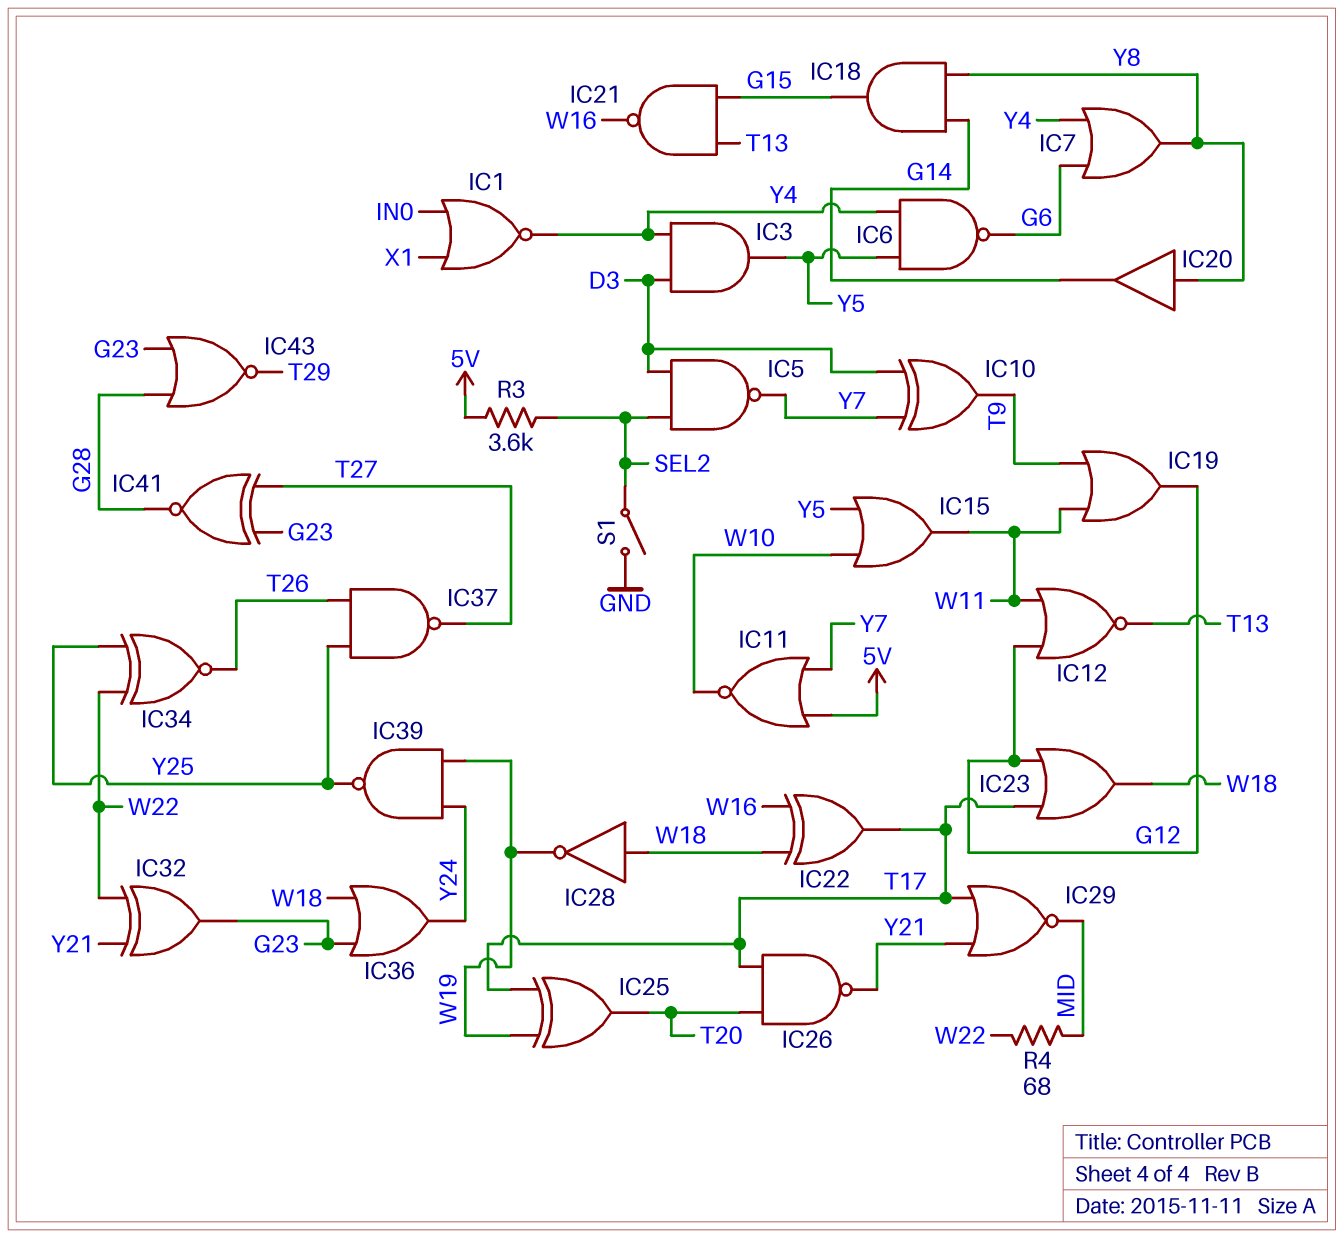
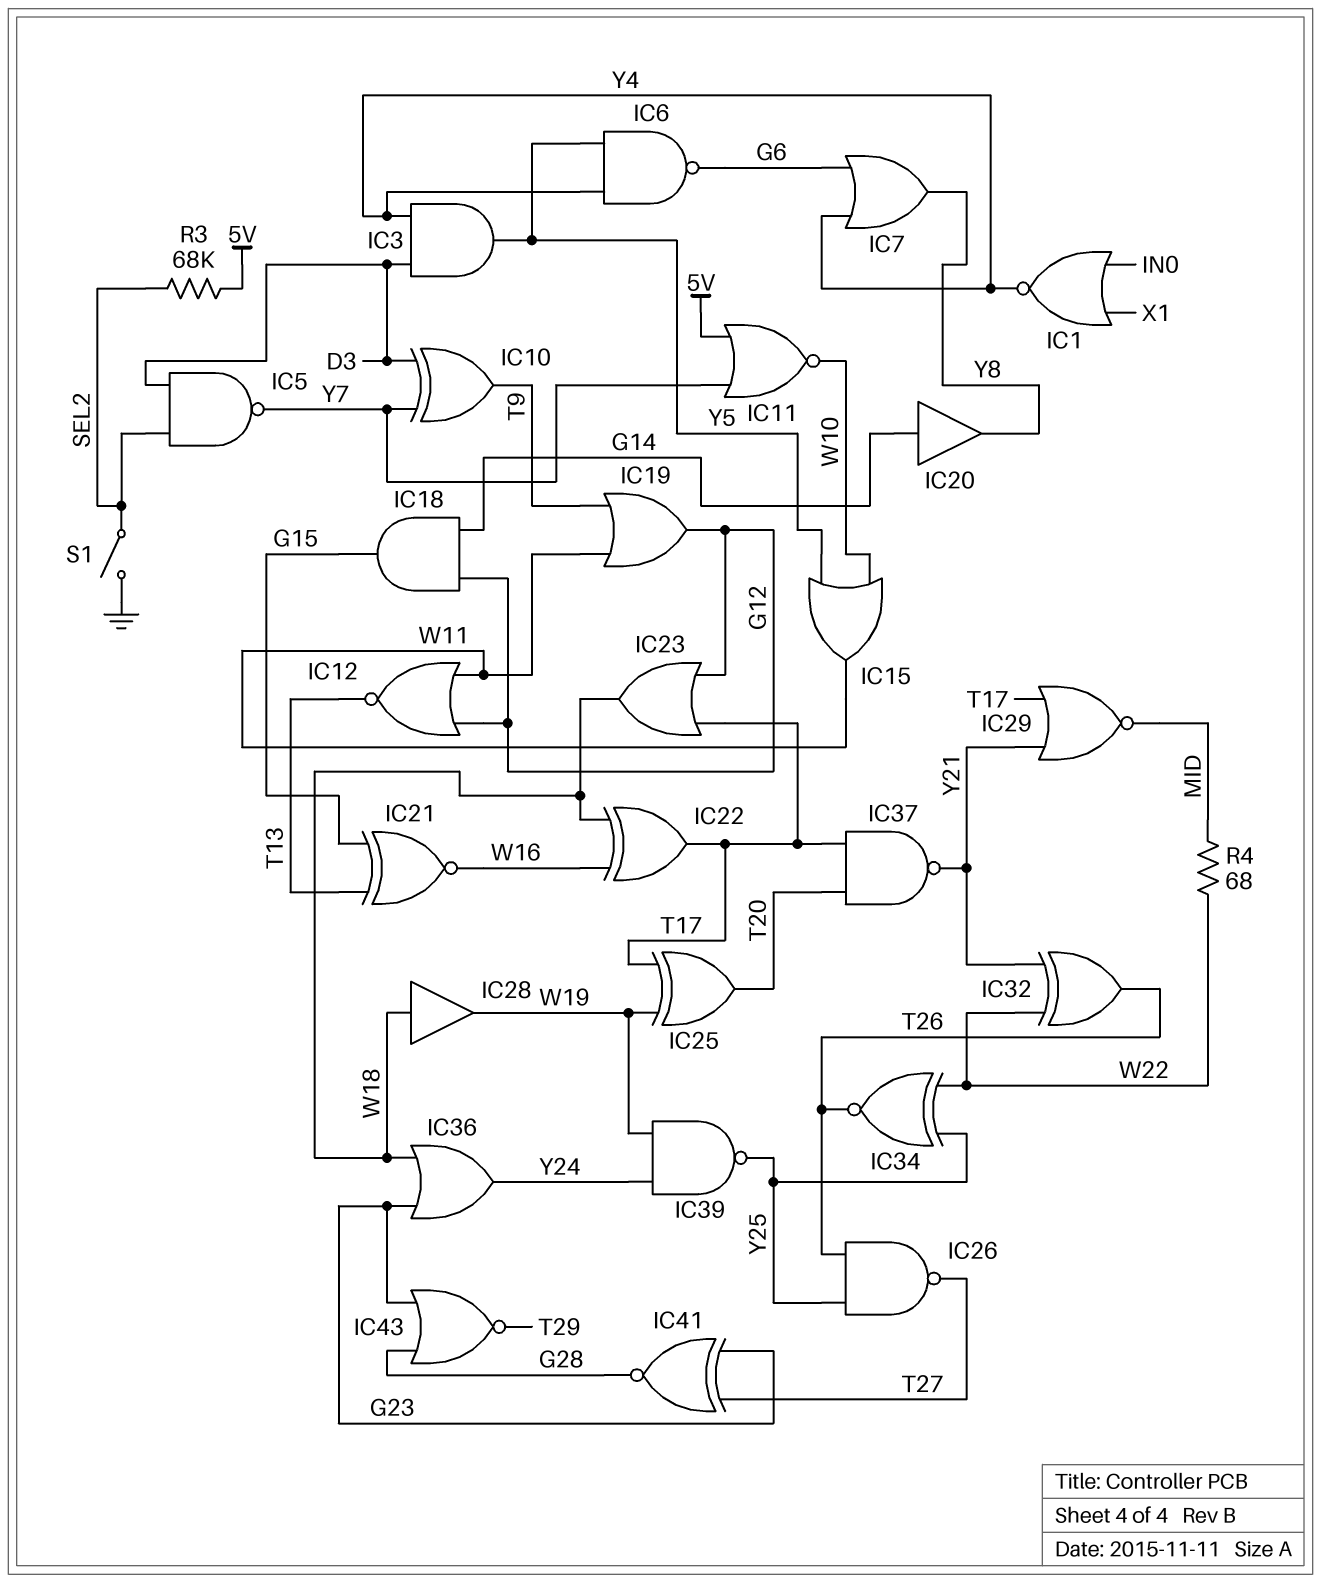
IC18: AND (in G14, in Y8, out G15) -> AND (in G12, in G14, out G15)
IC20: buffer (in Y8, out G14) -> buffer (in G14, out Y8)
IC21: NAND (in G15, in T13, out W16) -> XNOR (in G15, in T13, out W16)
IC26: NAND (in T17, in T20, out Y21) -> NAND (in T26, in Y25, out T27)
IC28: NOT (in W18, out W19) -> buffer (in W18, out W19)
IC32: XOR (in W22, in Y21, out G23) -> XOR (in W22, in Y21, out T26)
IC37: NAND (in T26, in Y25, out T27) -> NAND (in T17, in T20, out Y21)
R3: 3.6k (5V, SEL2) -> 68k (5V, SEL2)

